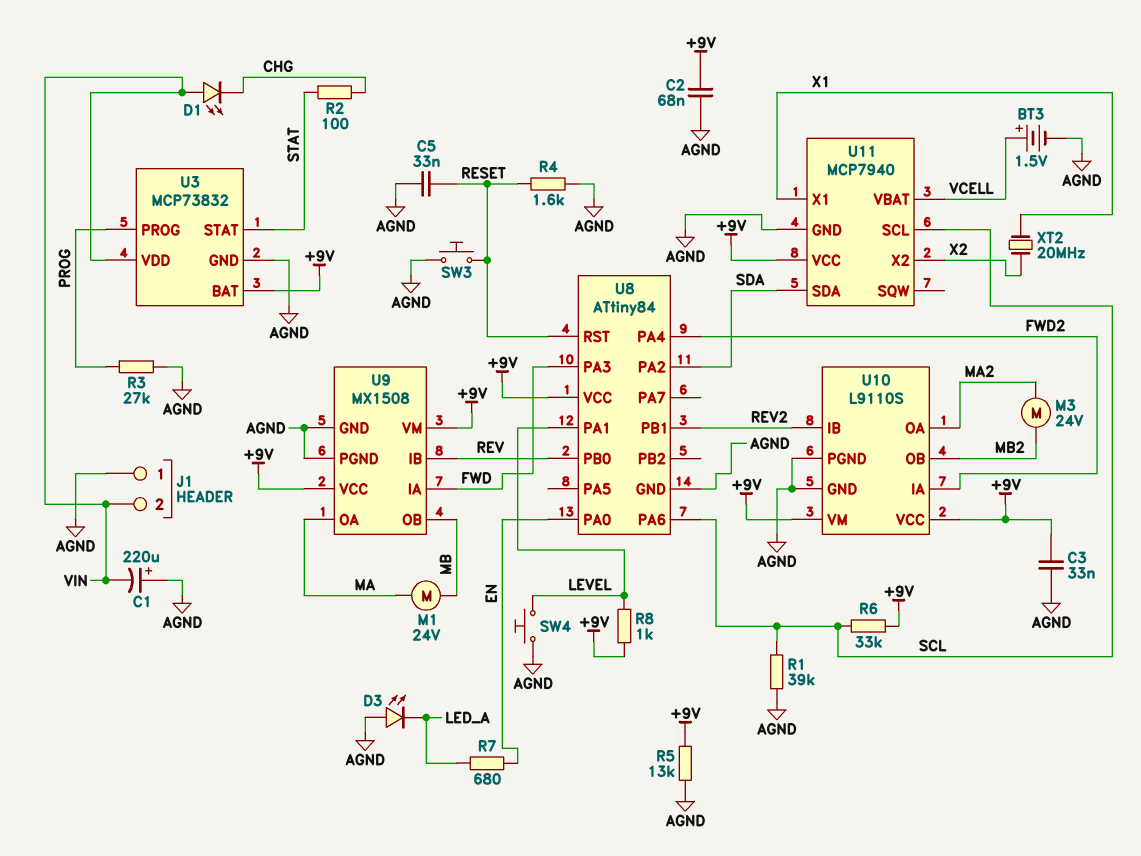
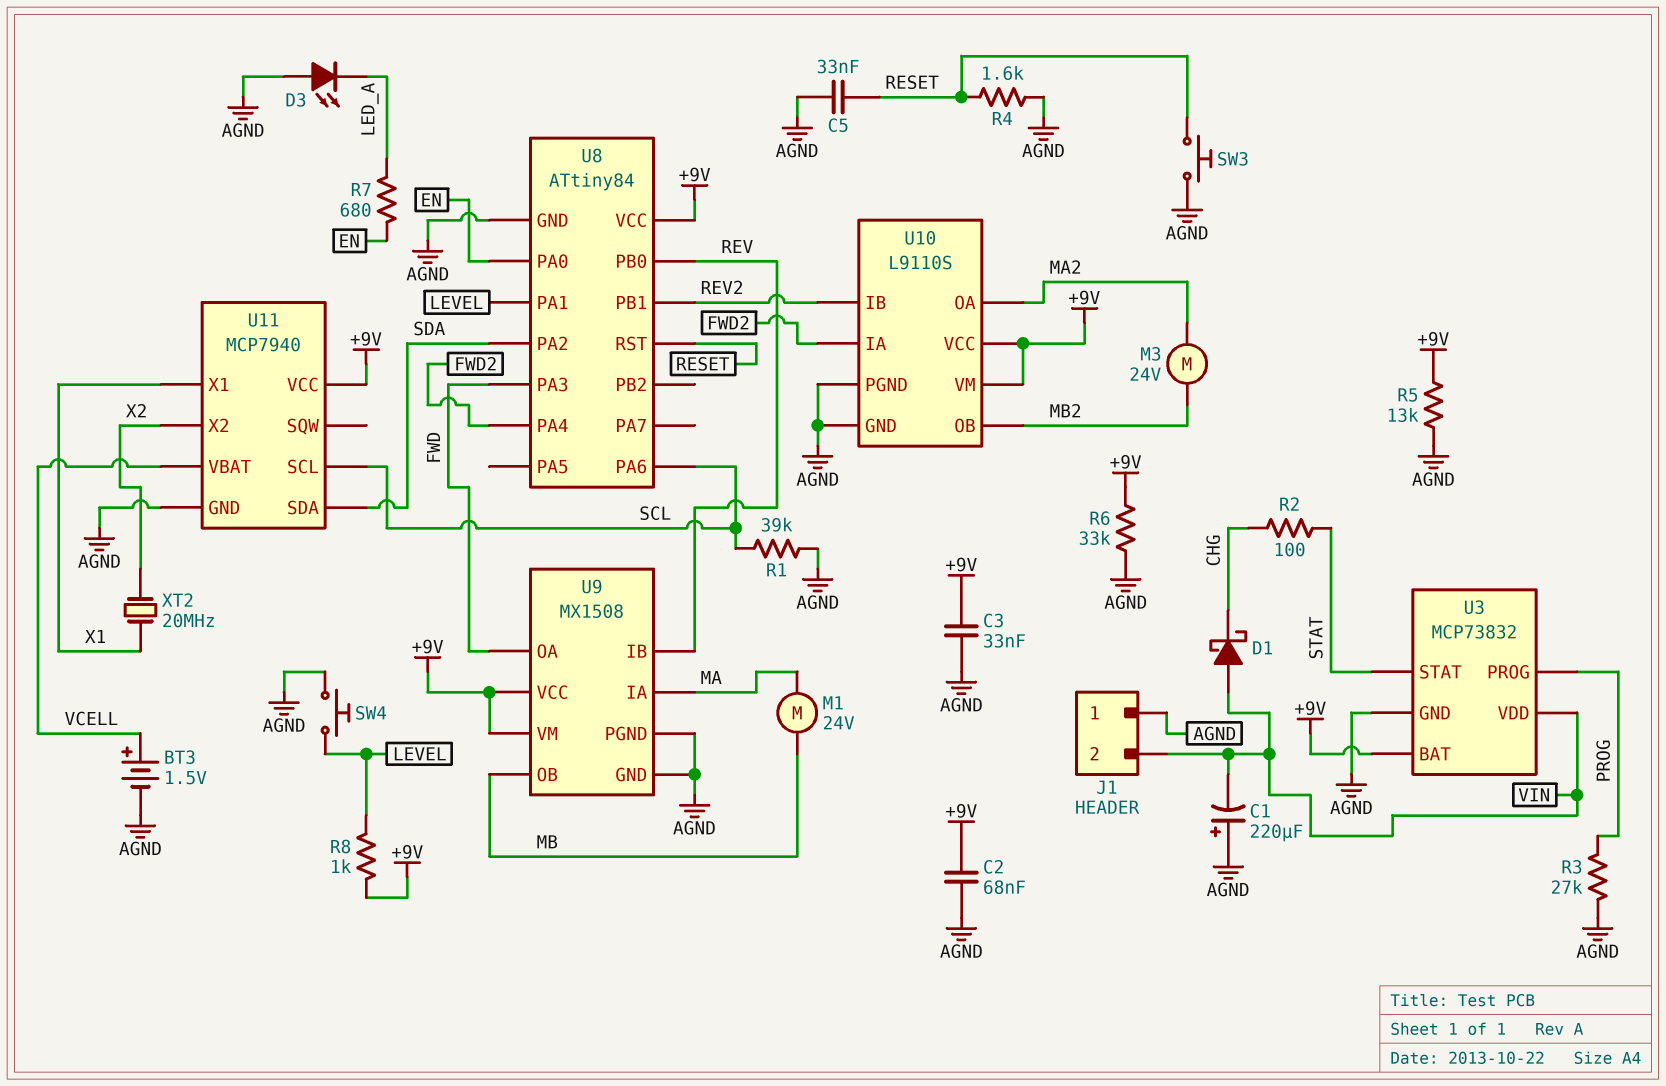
D1: LED (A VIN, K CHG) -> schottky (A VIN, K CHG)
R6: 33k (+9V, SCL) -> 33k (+9V, AGND)
U9 pin IA: FWD -> MA
U9 pin OA: MA -> FWD

